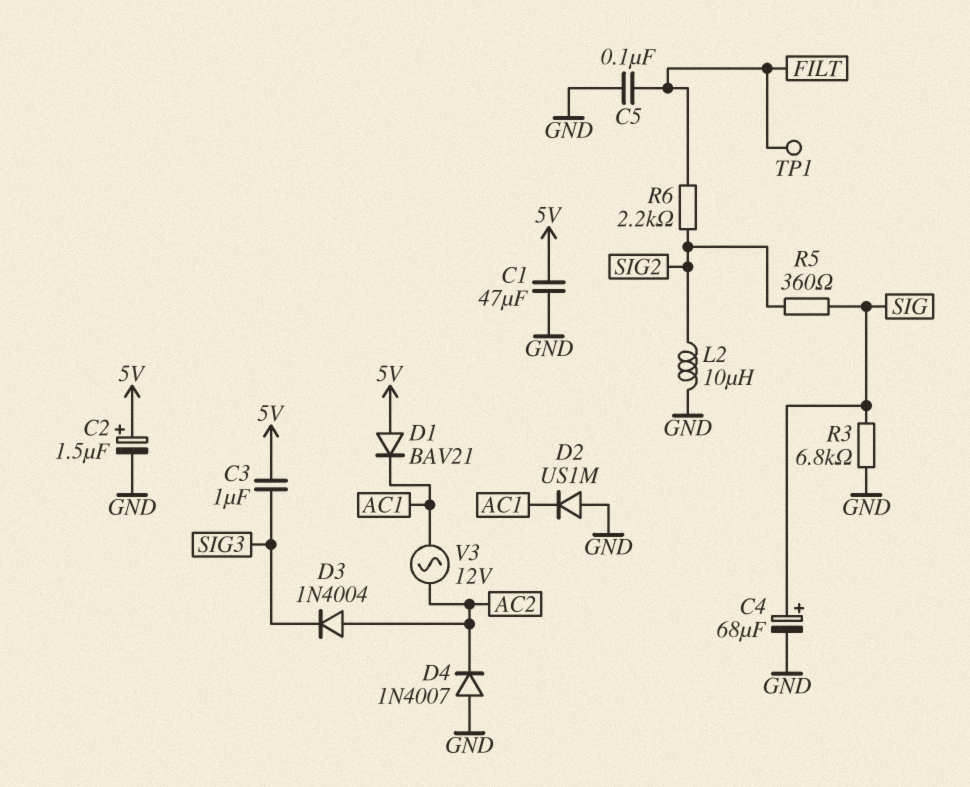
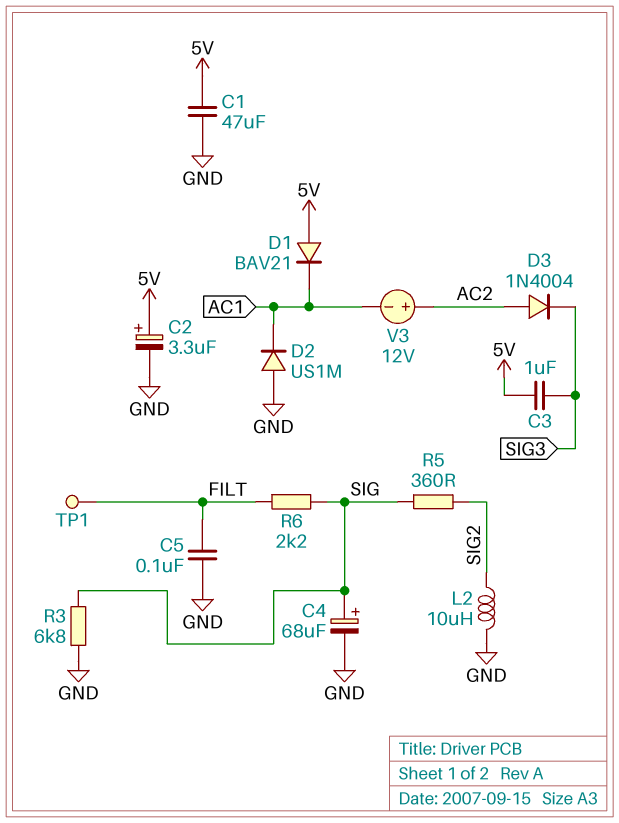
C2: 1.5uF (plus 5V, minus GND) -> 3.3uF (plus 5V, minus GND)
D4: diode 1N4007 (A GND, K AC2) -> none
R6: 2.2k (FILT, SIG2) -> 2.2k (FILT, SIG)
V3: AC 12V (AC1, AC2) -> 12V (plus AC2, minus AC1)

